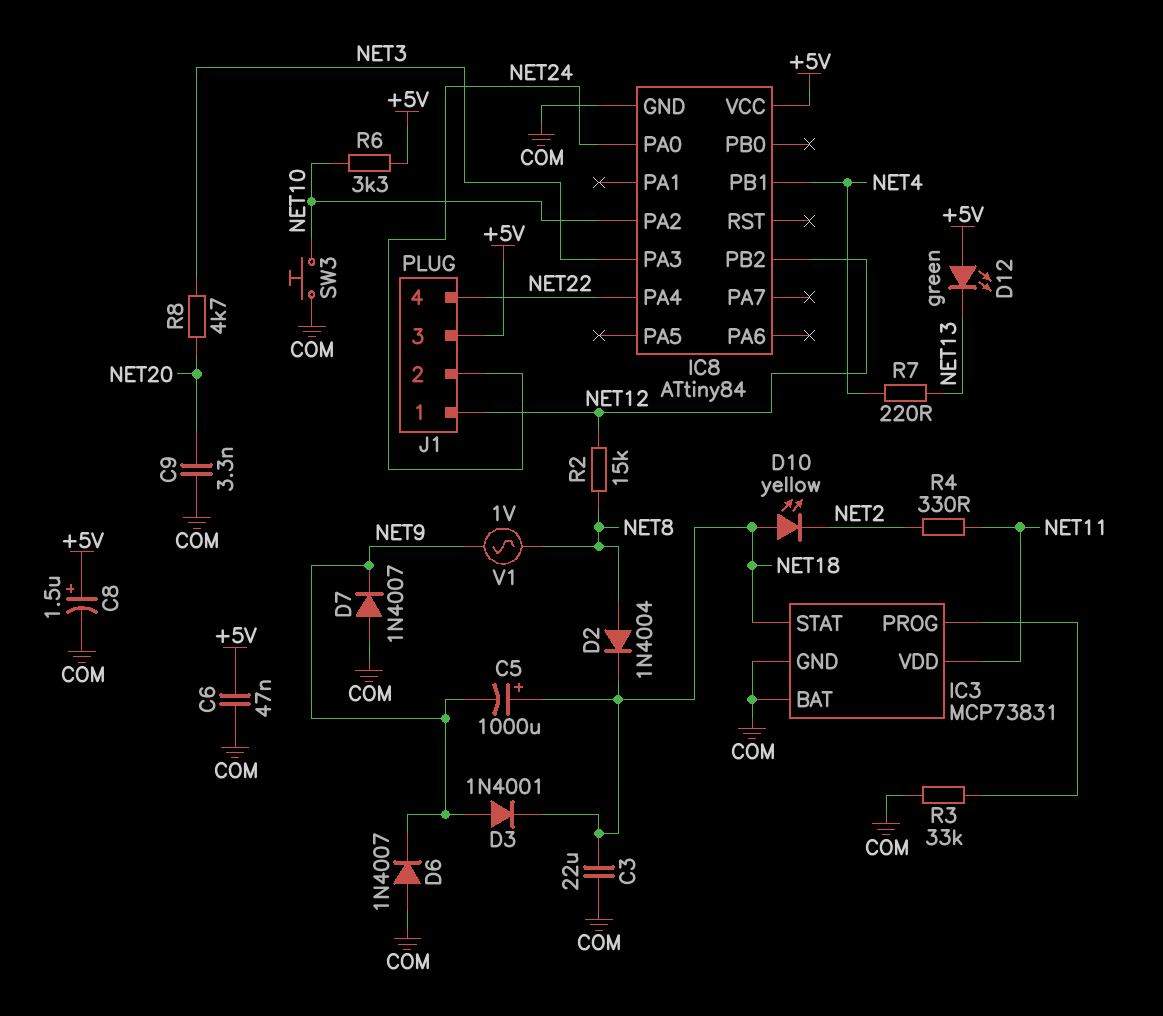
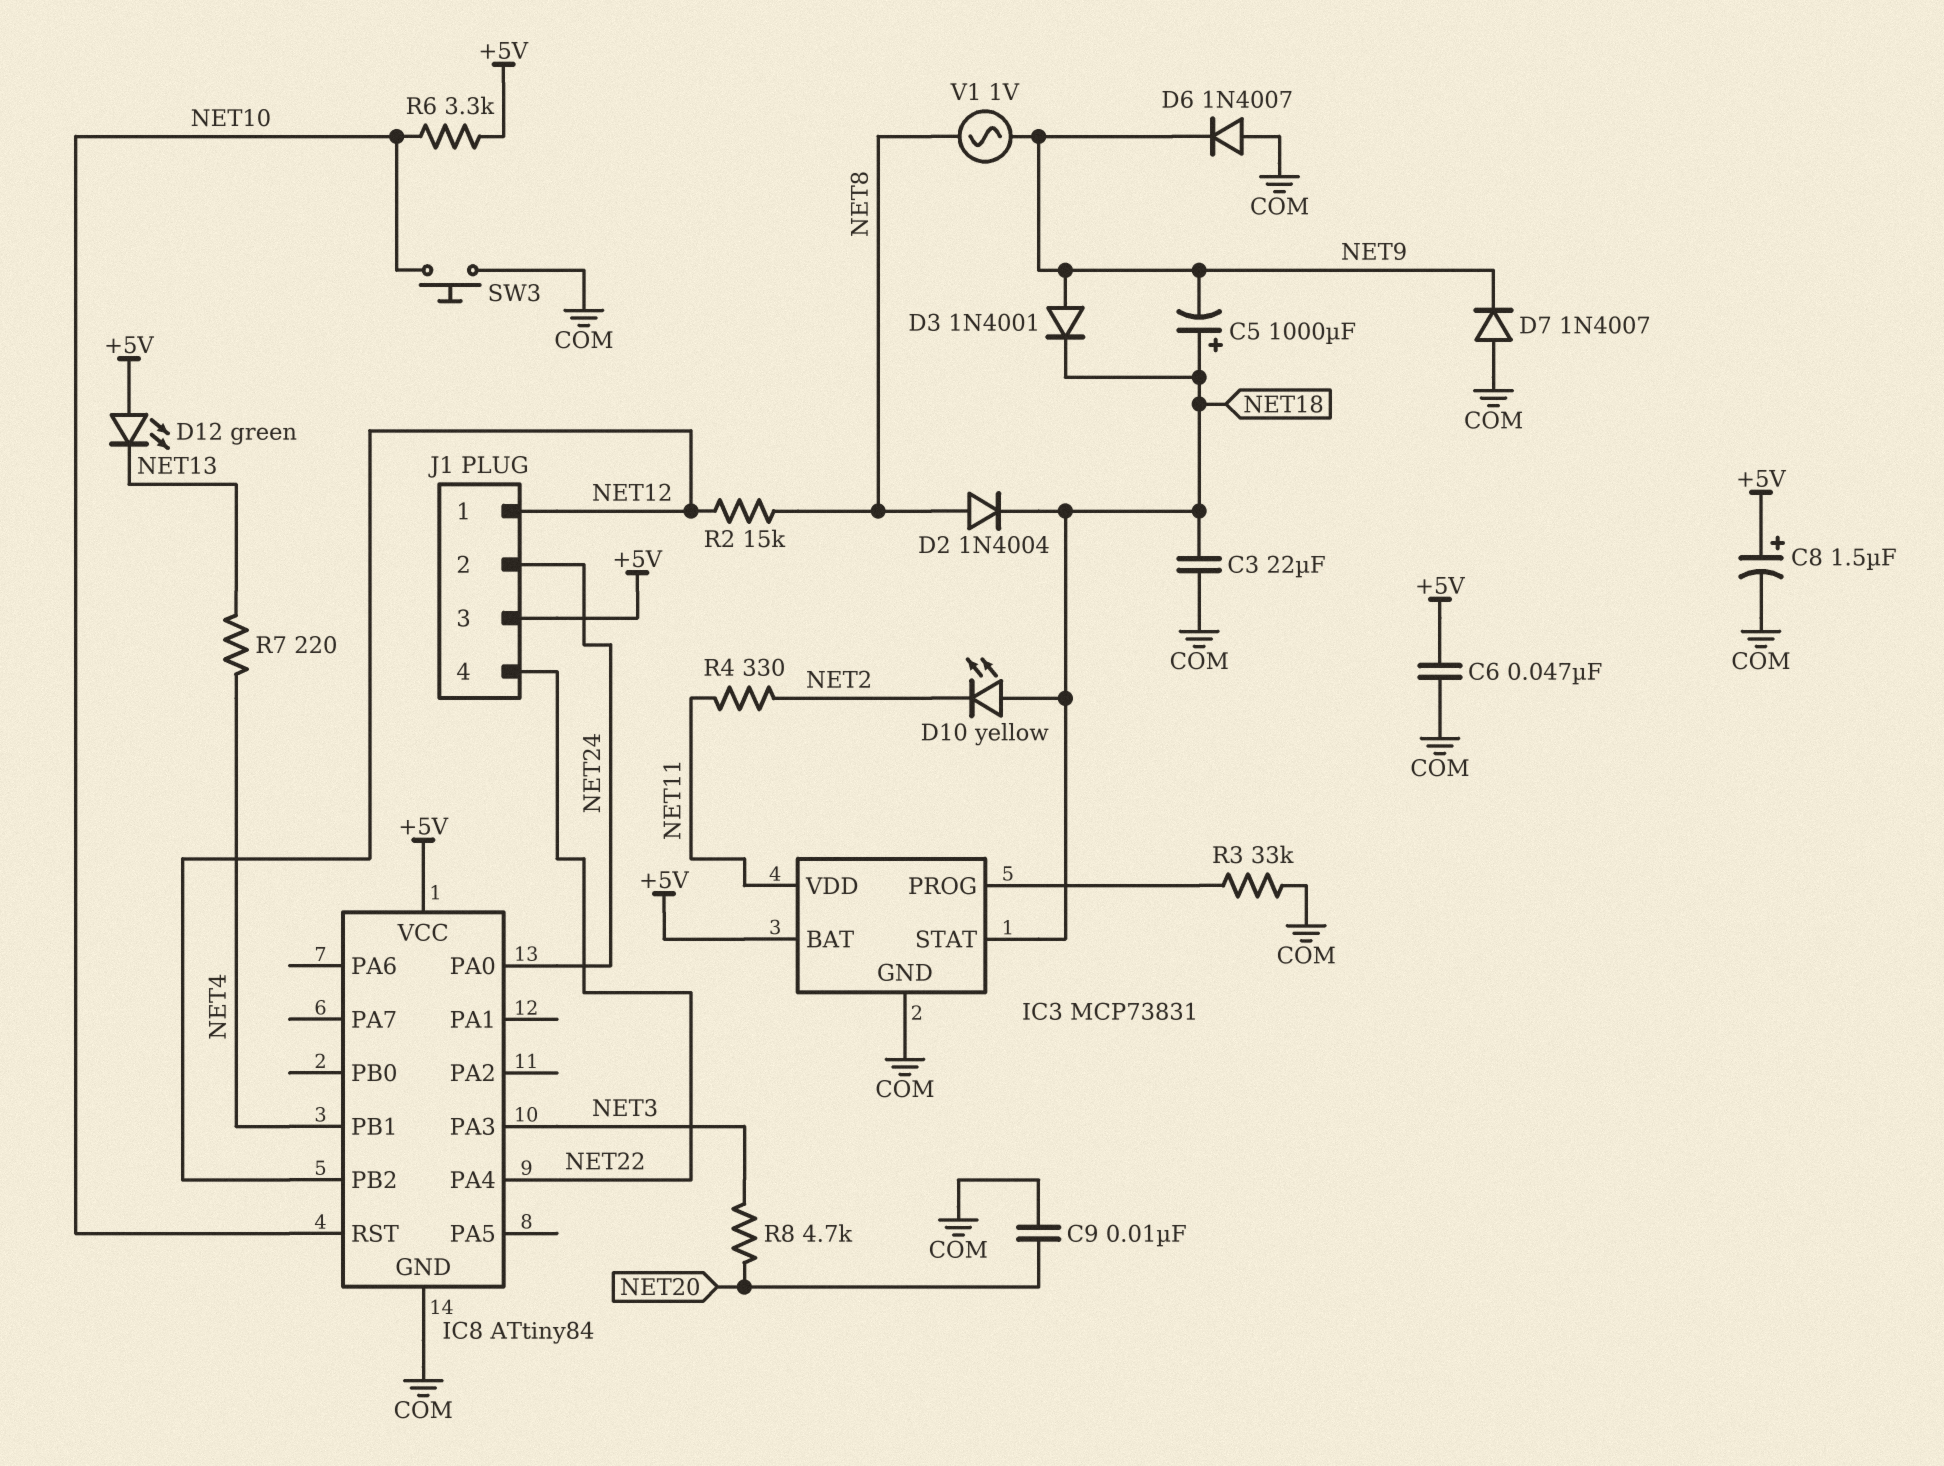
C9: 3.3nF (COM, NET20) -> 10nF (COM, NET20)
IC3 pin BAT: COM -> +5V
IC8 pin PA2: NET10 -> none
IC8 pin RST: none -> NET10

